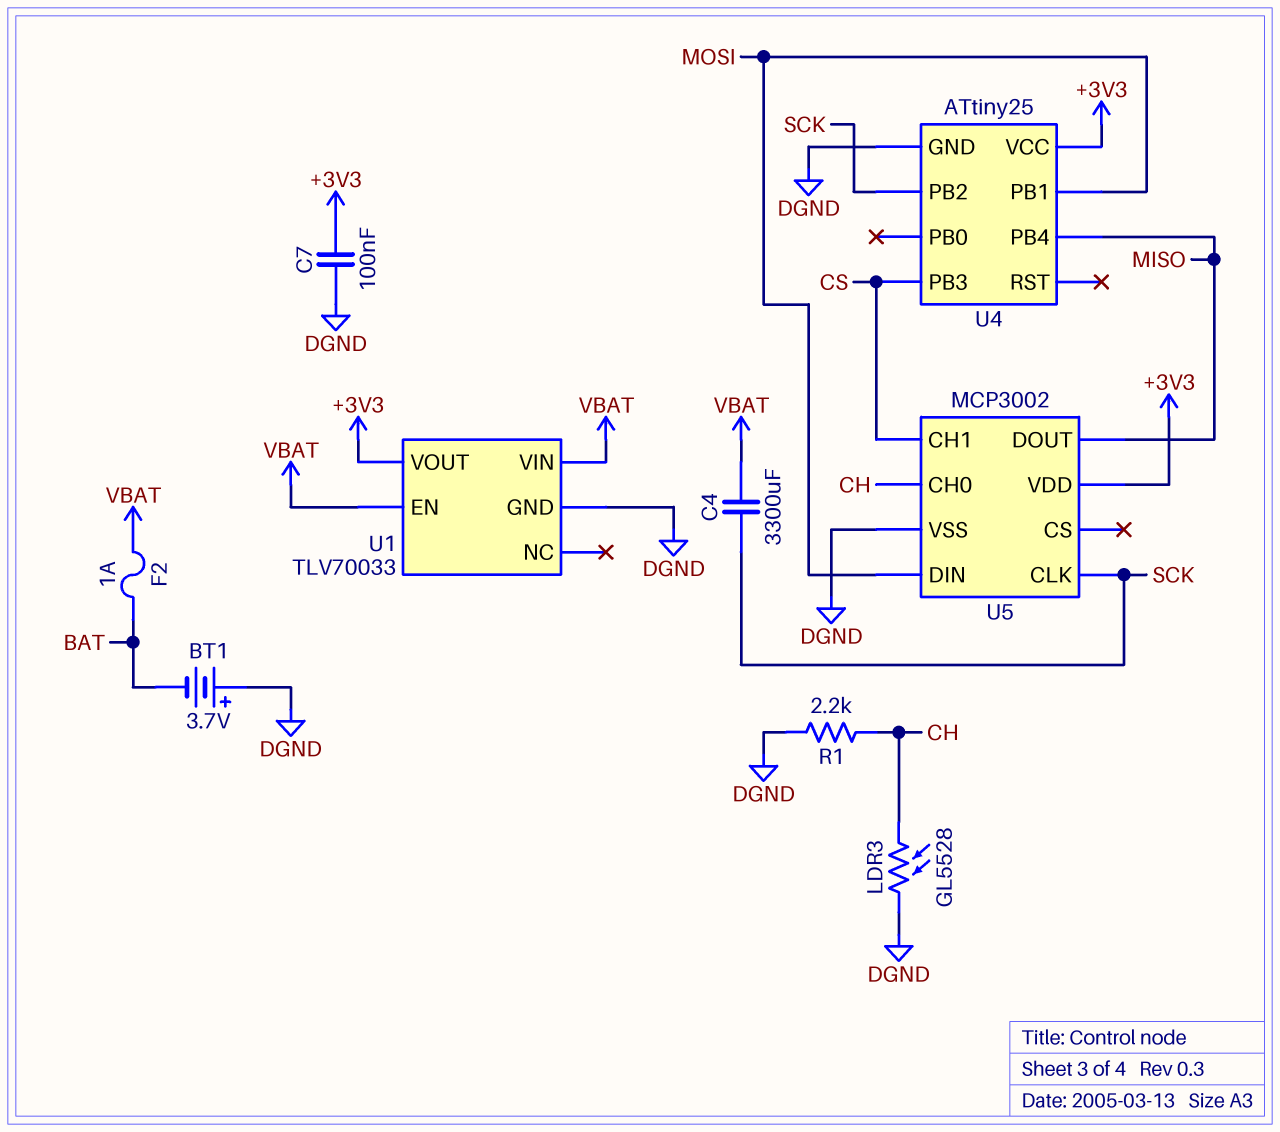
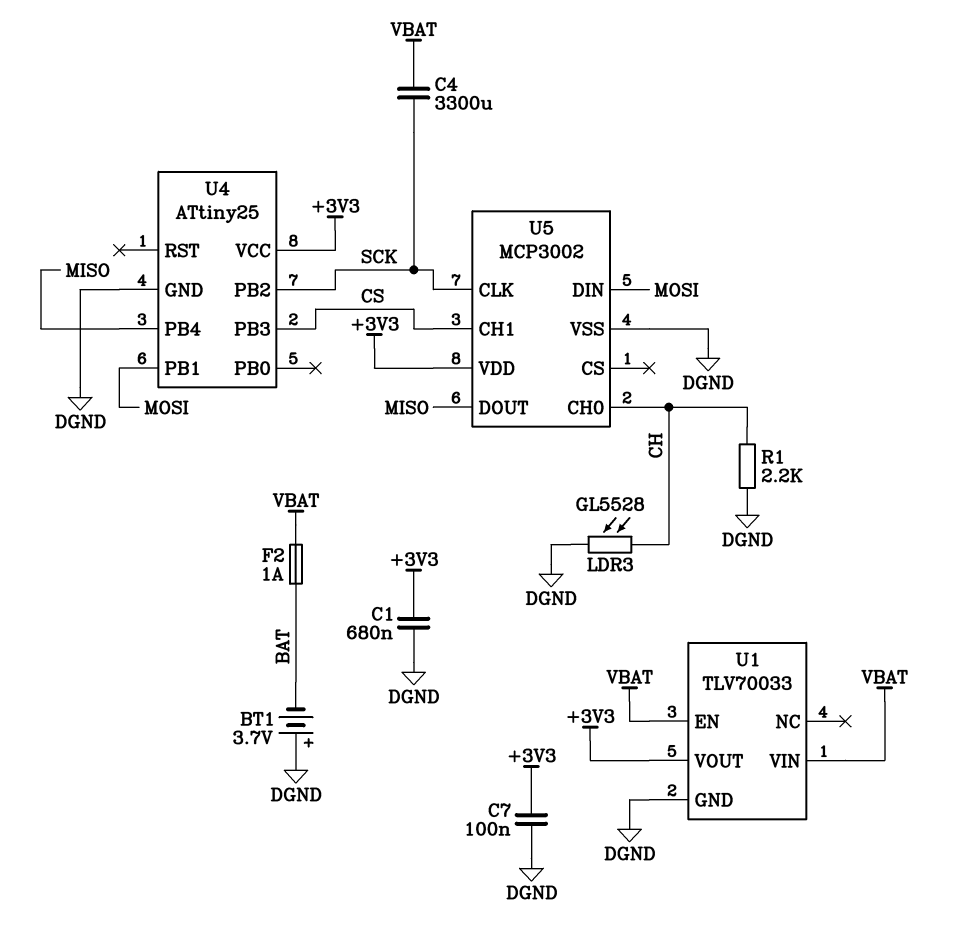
C1: none -> 680nF (+3V3, DGND)

